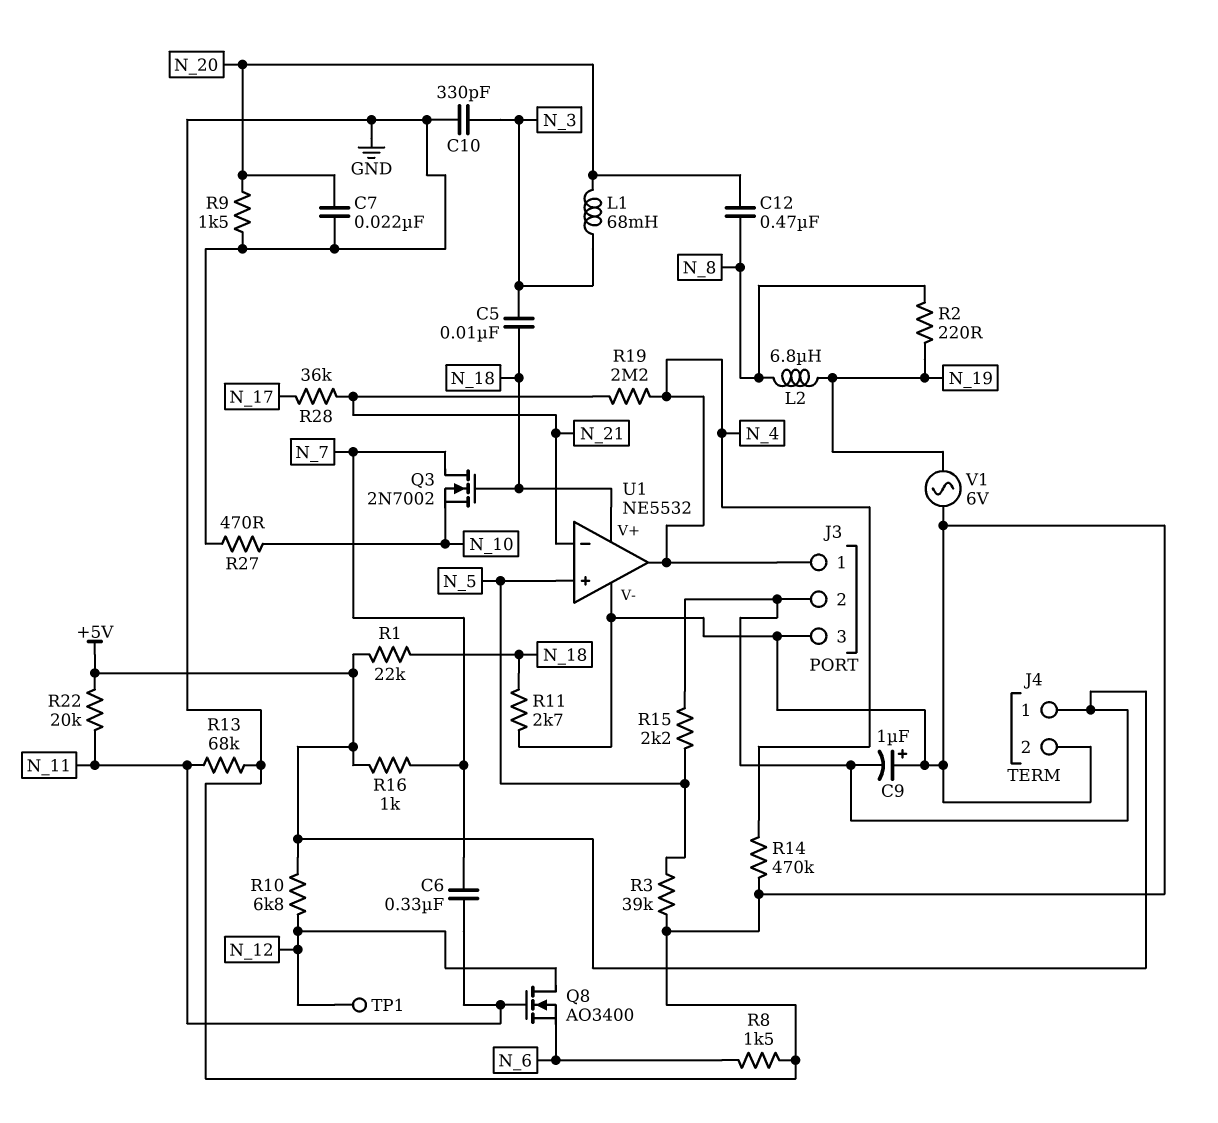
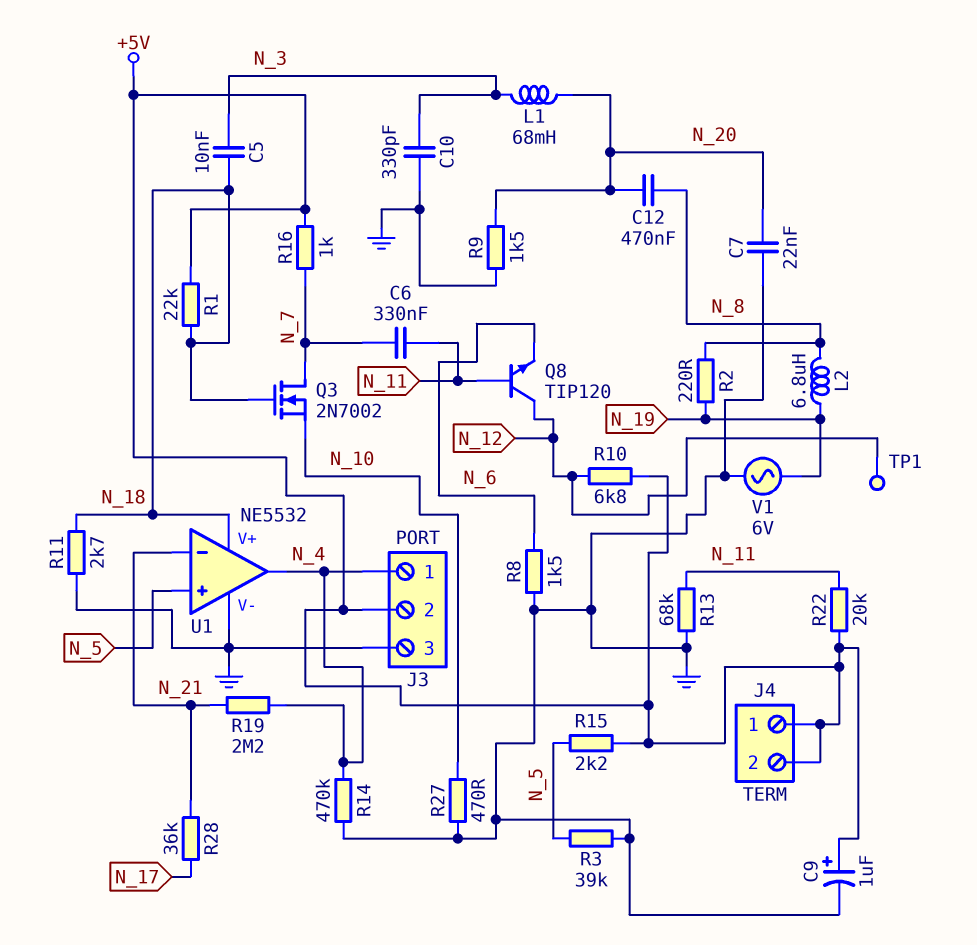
C9: 1uF (plus GND, minus +5V) -> 1uF (plus +5V, minus GND)
J4 pin 2: GND -> +5V
Q8: NMOS AO3400 (G N_11, D N_12, S N_6) -> NPN TIP120 (B N_11, C N_12, E N_6)

